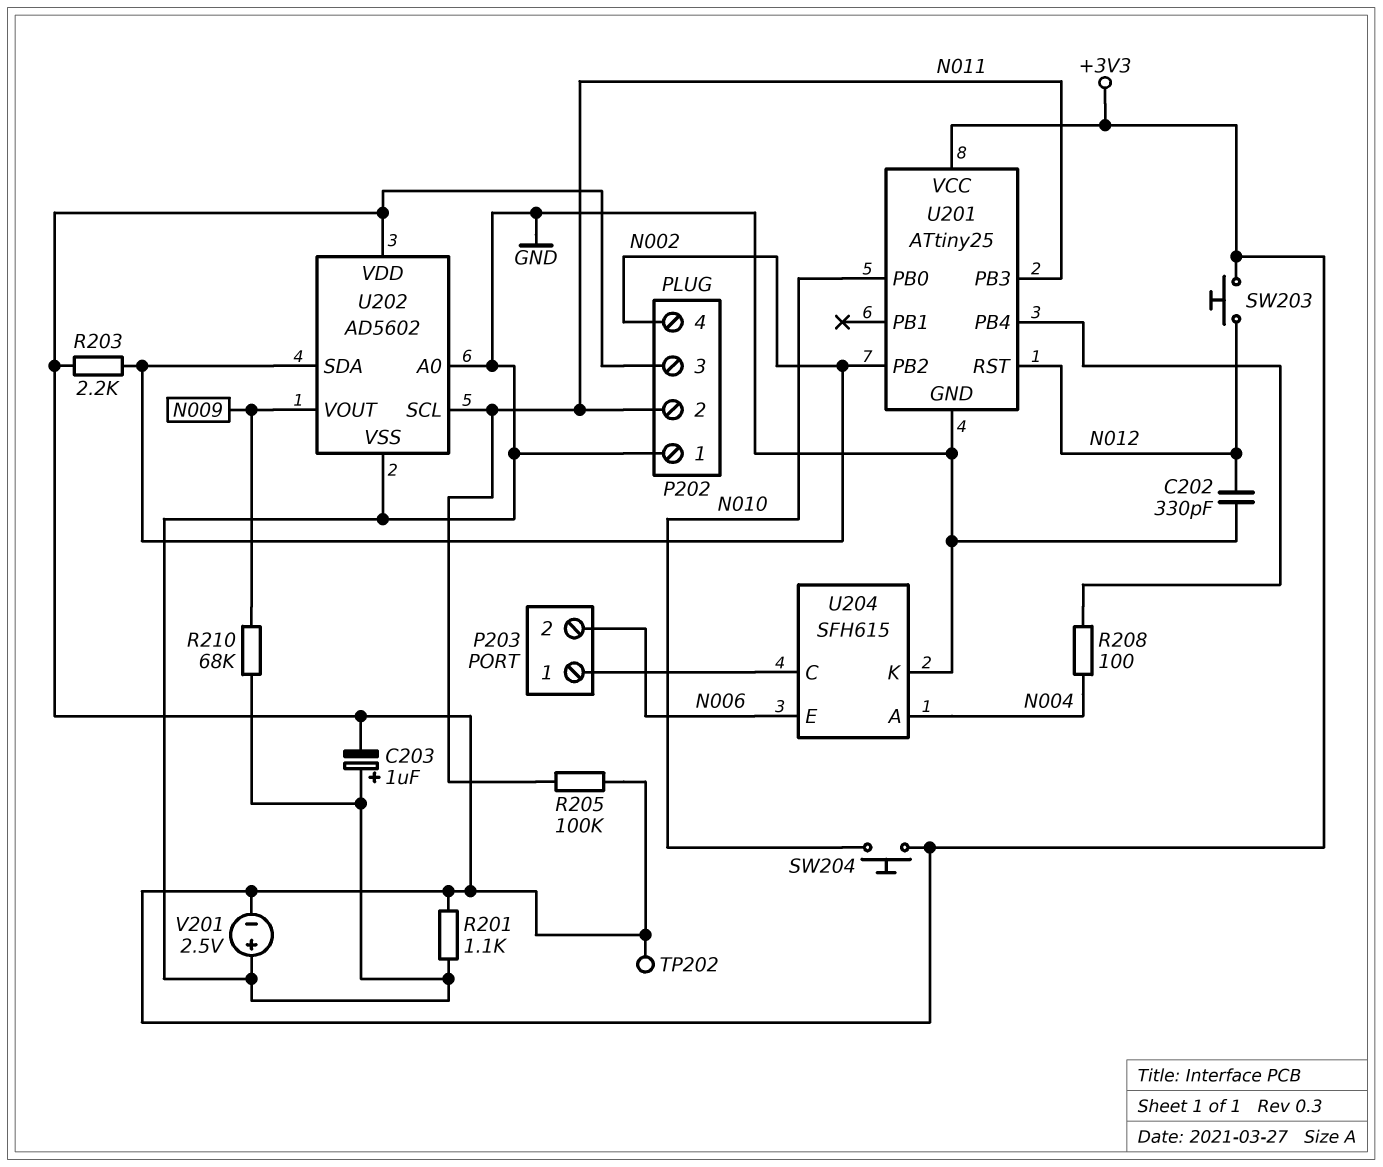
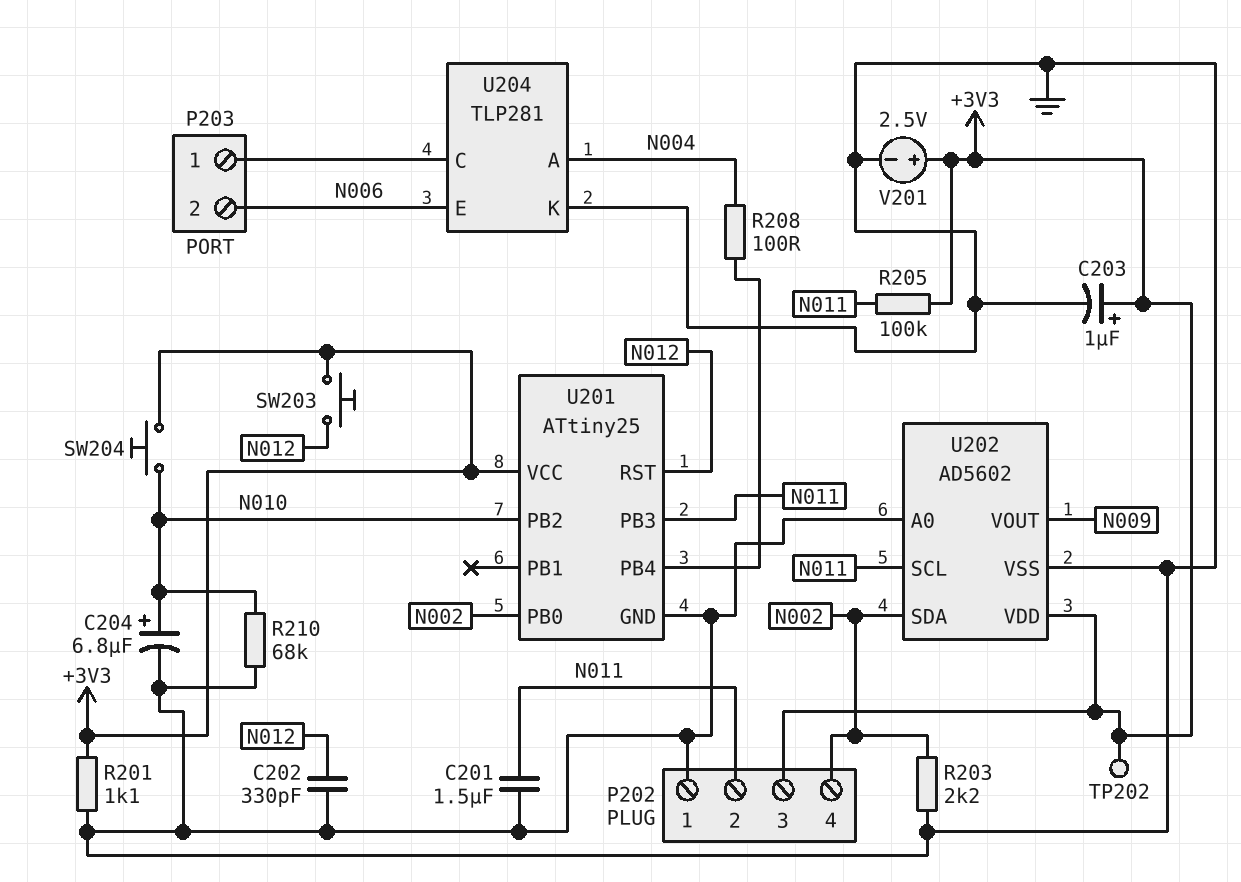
C201: none -> 1.5uF (GND, N011)
C203: 1uF (plus GND, minus +3V3) -> 1uF (plus +3V3, minus GND)
C204: none -> 6.8uF (plus N010, minus GND)
R203: 2.2k (+3V3, N002) -> 2.2k (GND, N002)
R210: 68k (GND, N009) -> 68k (GND, N010)
U201 pin PB0: N010 -> N002
U201 pin PB2: N002 -> N010
U204: SFH615 -> TLP281
V201: 2.5V (plus GND, minus +3V3) -> 2.5V (plus +3V3, minus GND)

